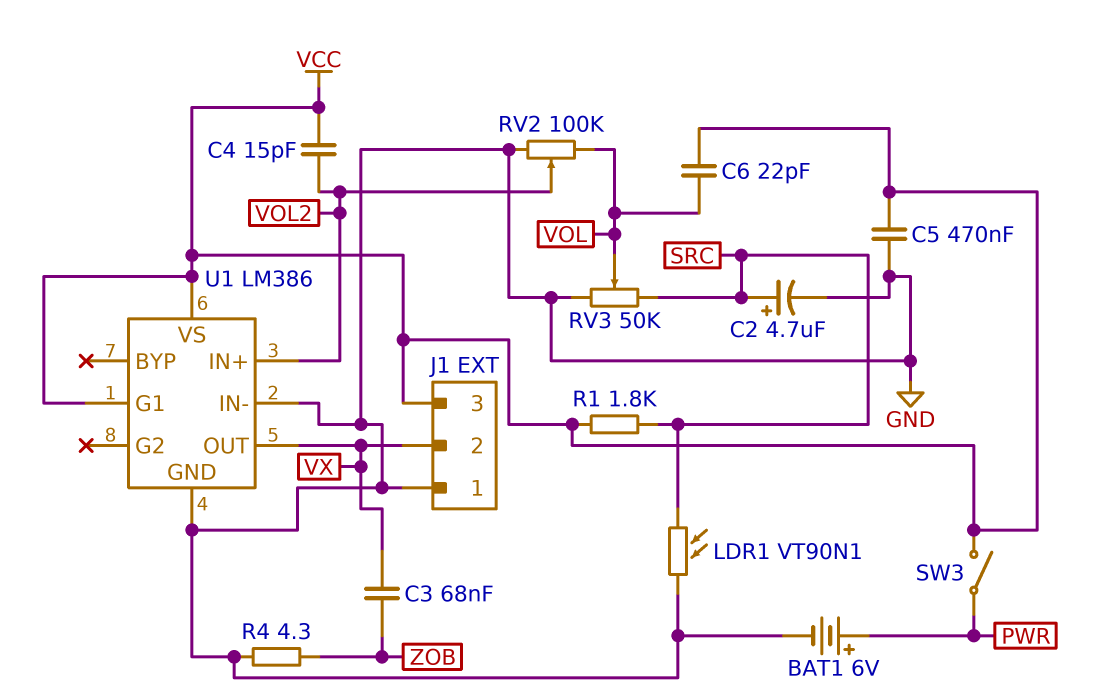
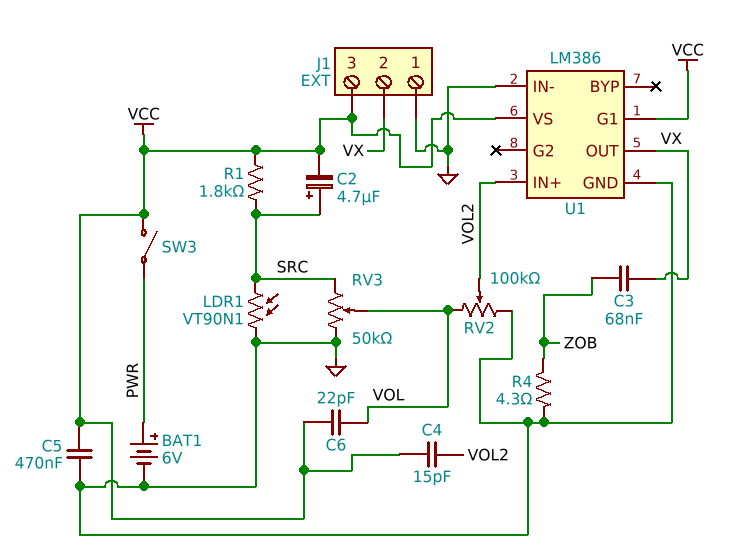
C2: 4.7uF (plus SRC, minus GND) -> 4.7uF (plus SRC, minus VCC)

